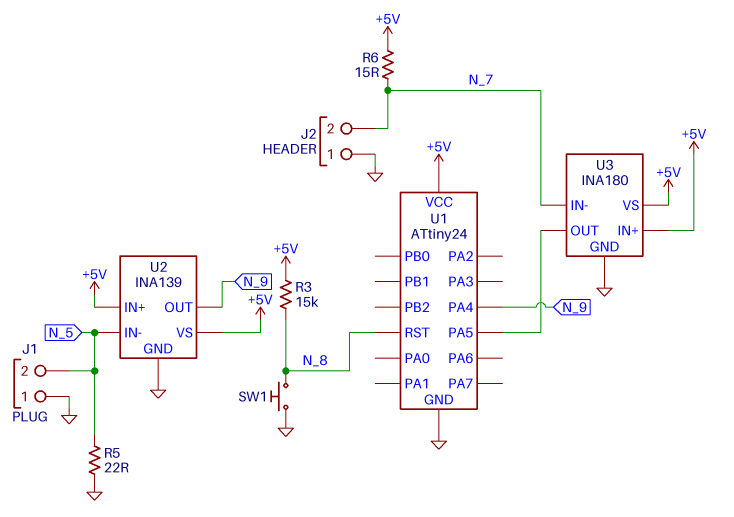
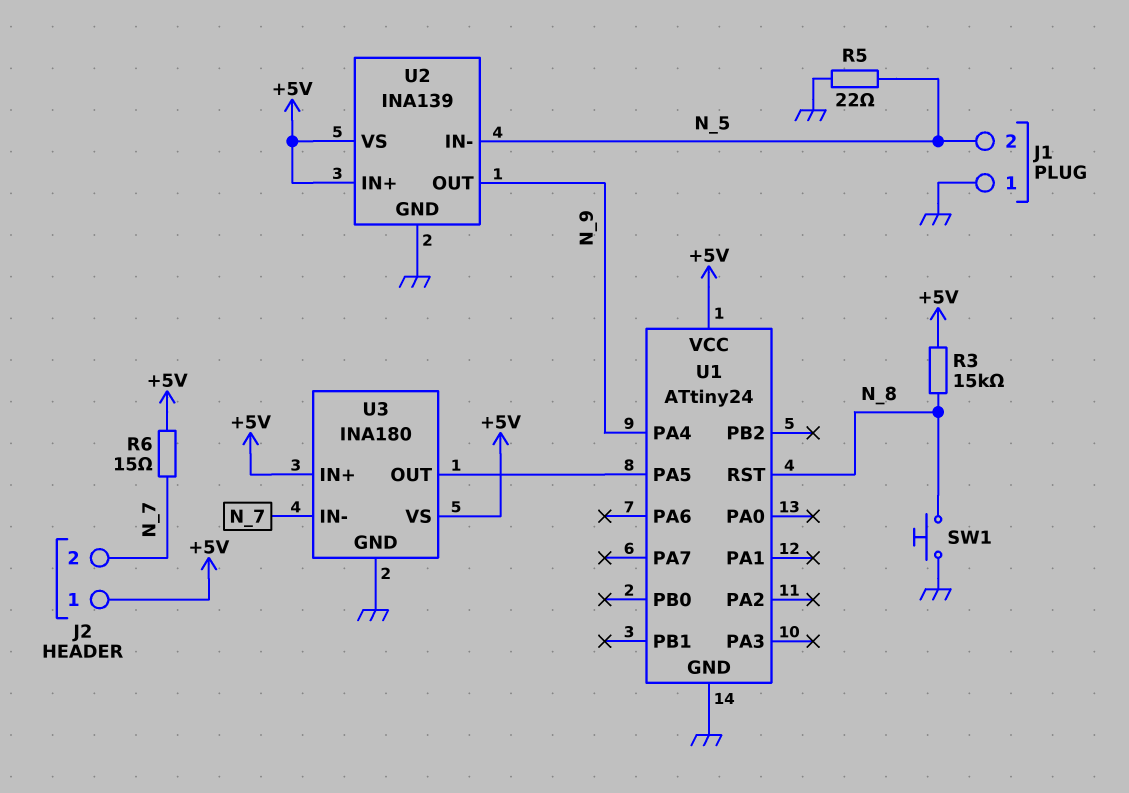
J2 pin 1: GND -> +5V

